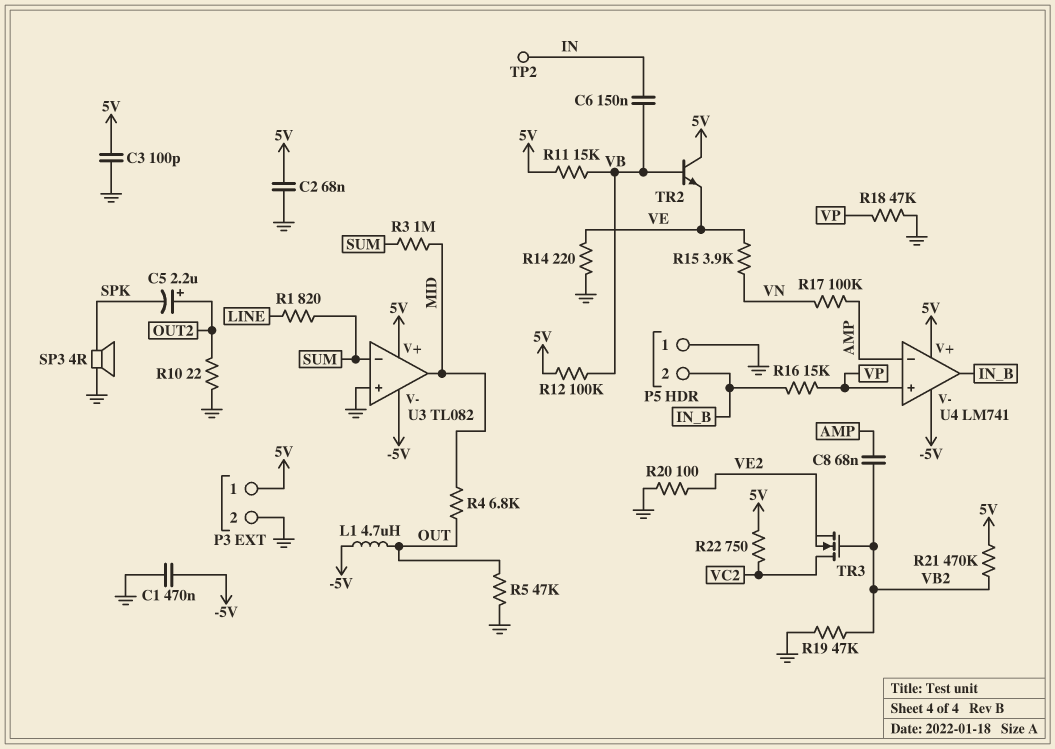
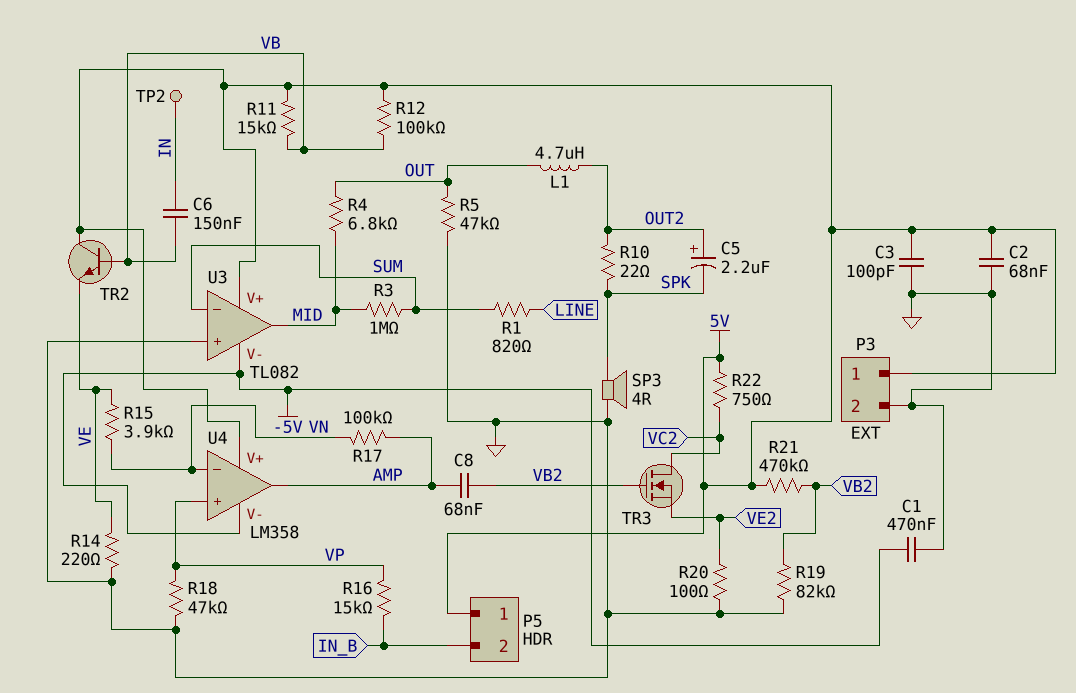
L1: 4.7uH (-5V, OUT) -> 4.7uH (OUT, OUT2)
P5 pin 1: GND -> 5V
R10: 22 (GND, OUT2) -> 22 (OUT2, SPK)
R19: 47k (GND, VB2) -> 82k (GND, VB2)
U4: LM741 -> LM358
U4 pin in-: AMP -> VN
U4 pin out: IN_B -> AMP

